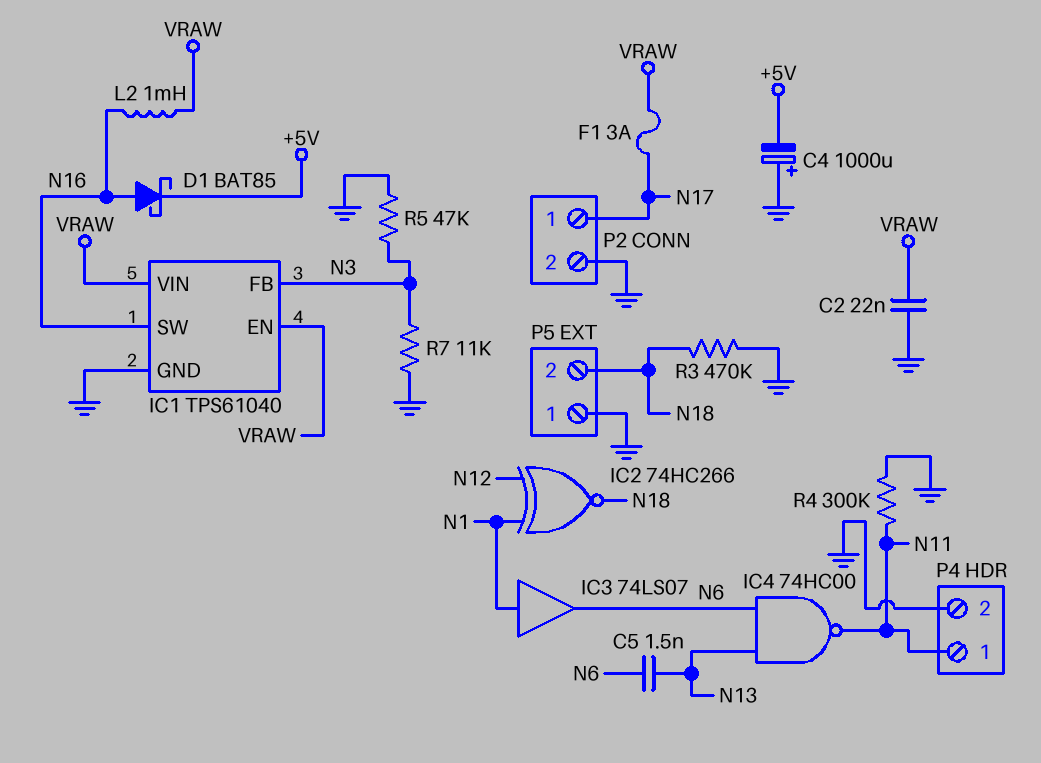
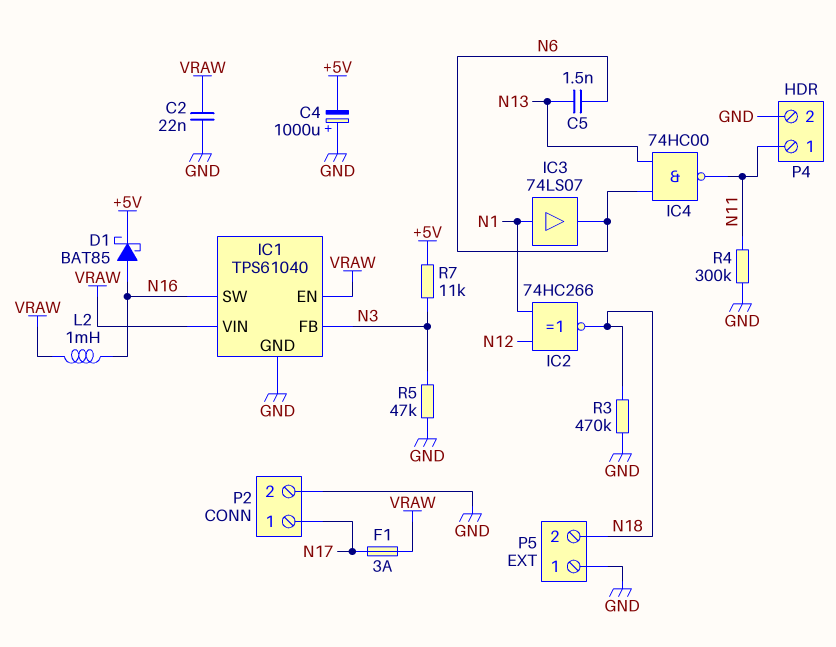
R7: 11k (GND, N3) -> 11k (+5V, N3)

